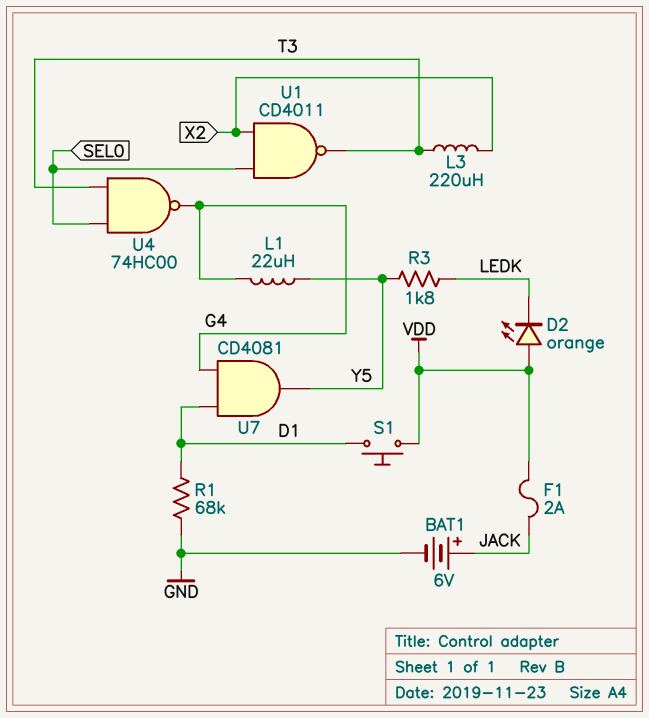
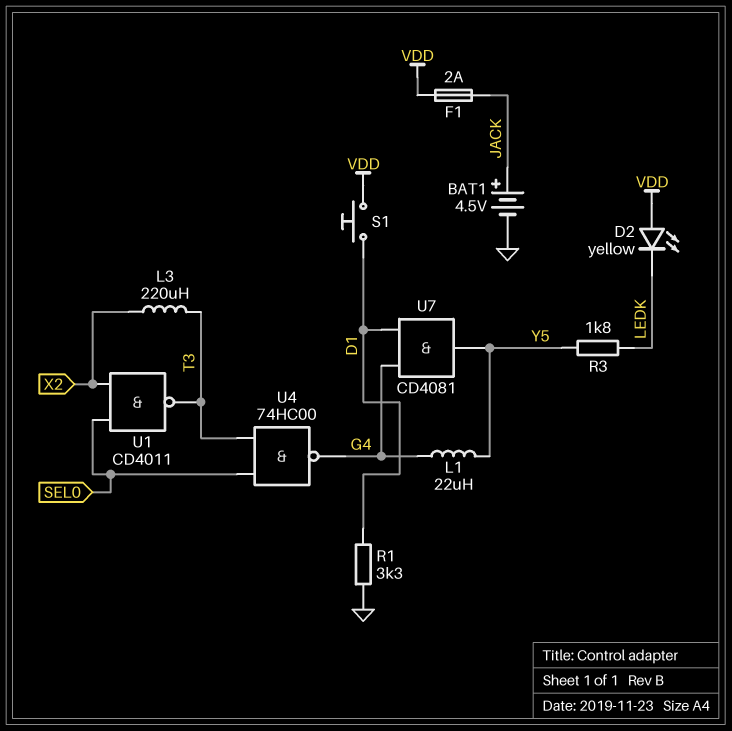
BAT1: 6V (plus JACK, minus GND) -> 4.5V (plus JACK, minus GND)
D2: LED orange (A VDD, K LEDK) -> LED yellow (A VDD, K LEDK)
R1: 68k (D1, GND) -> 3.3k (D1, GND)

